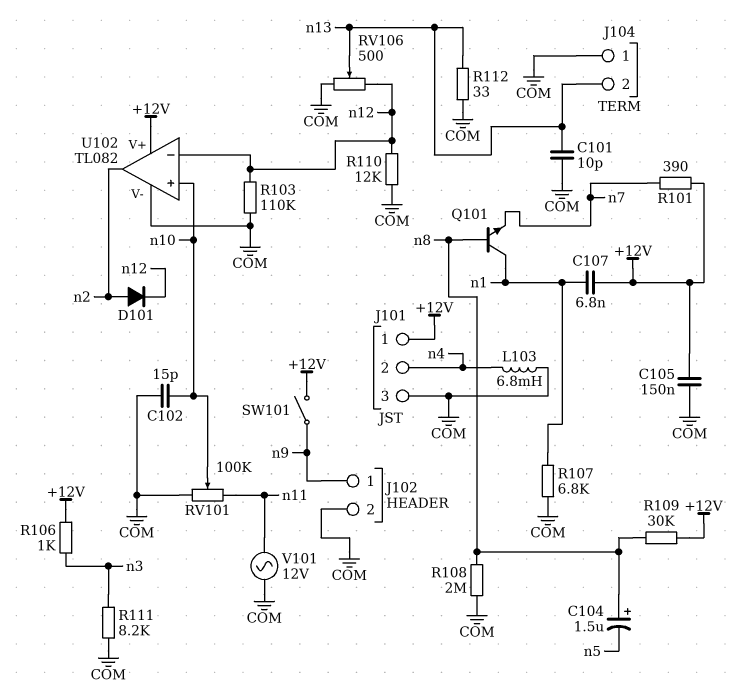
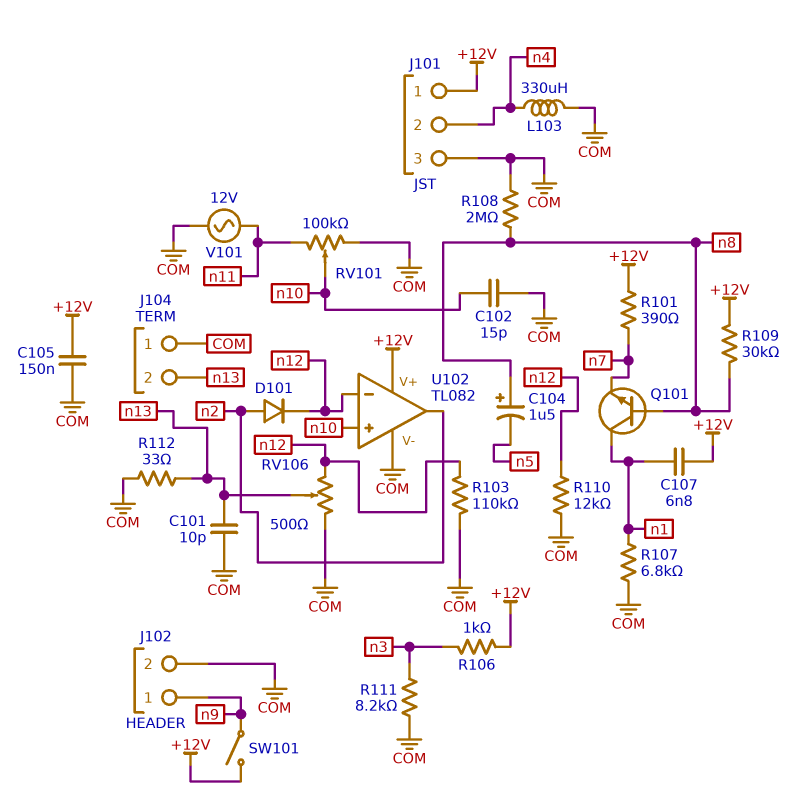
L103: 6.8mH (COM, n4) -> 330uH (COM, n4)

